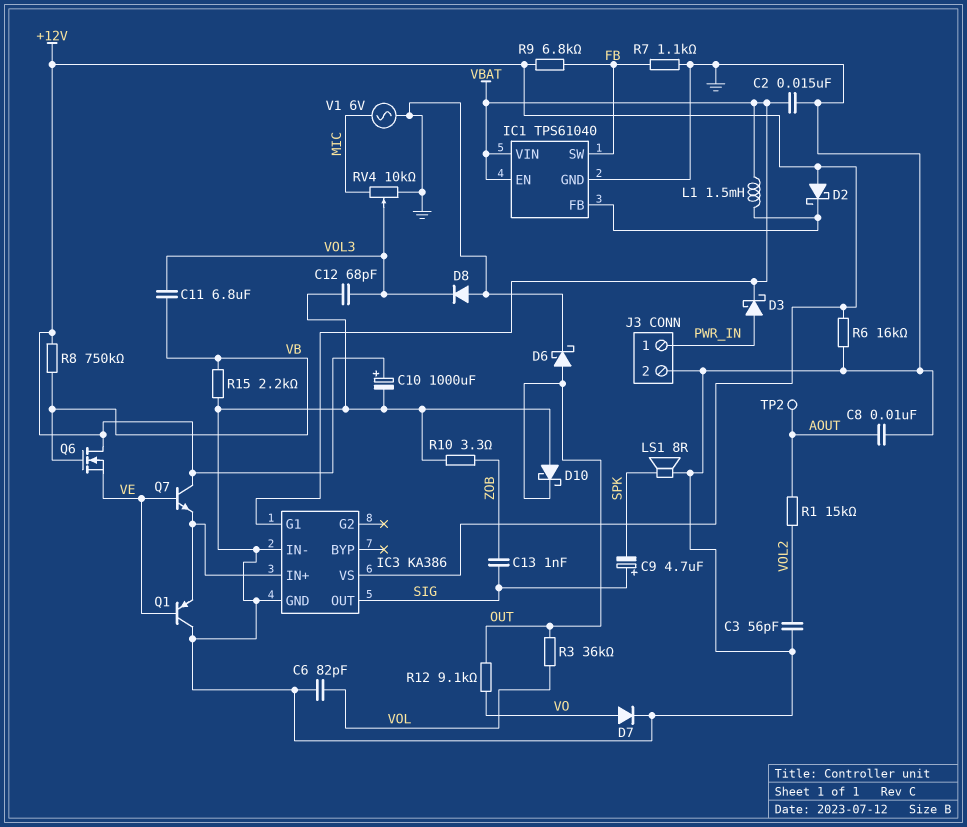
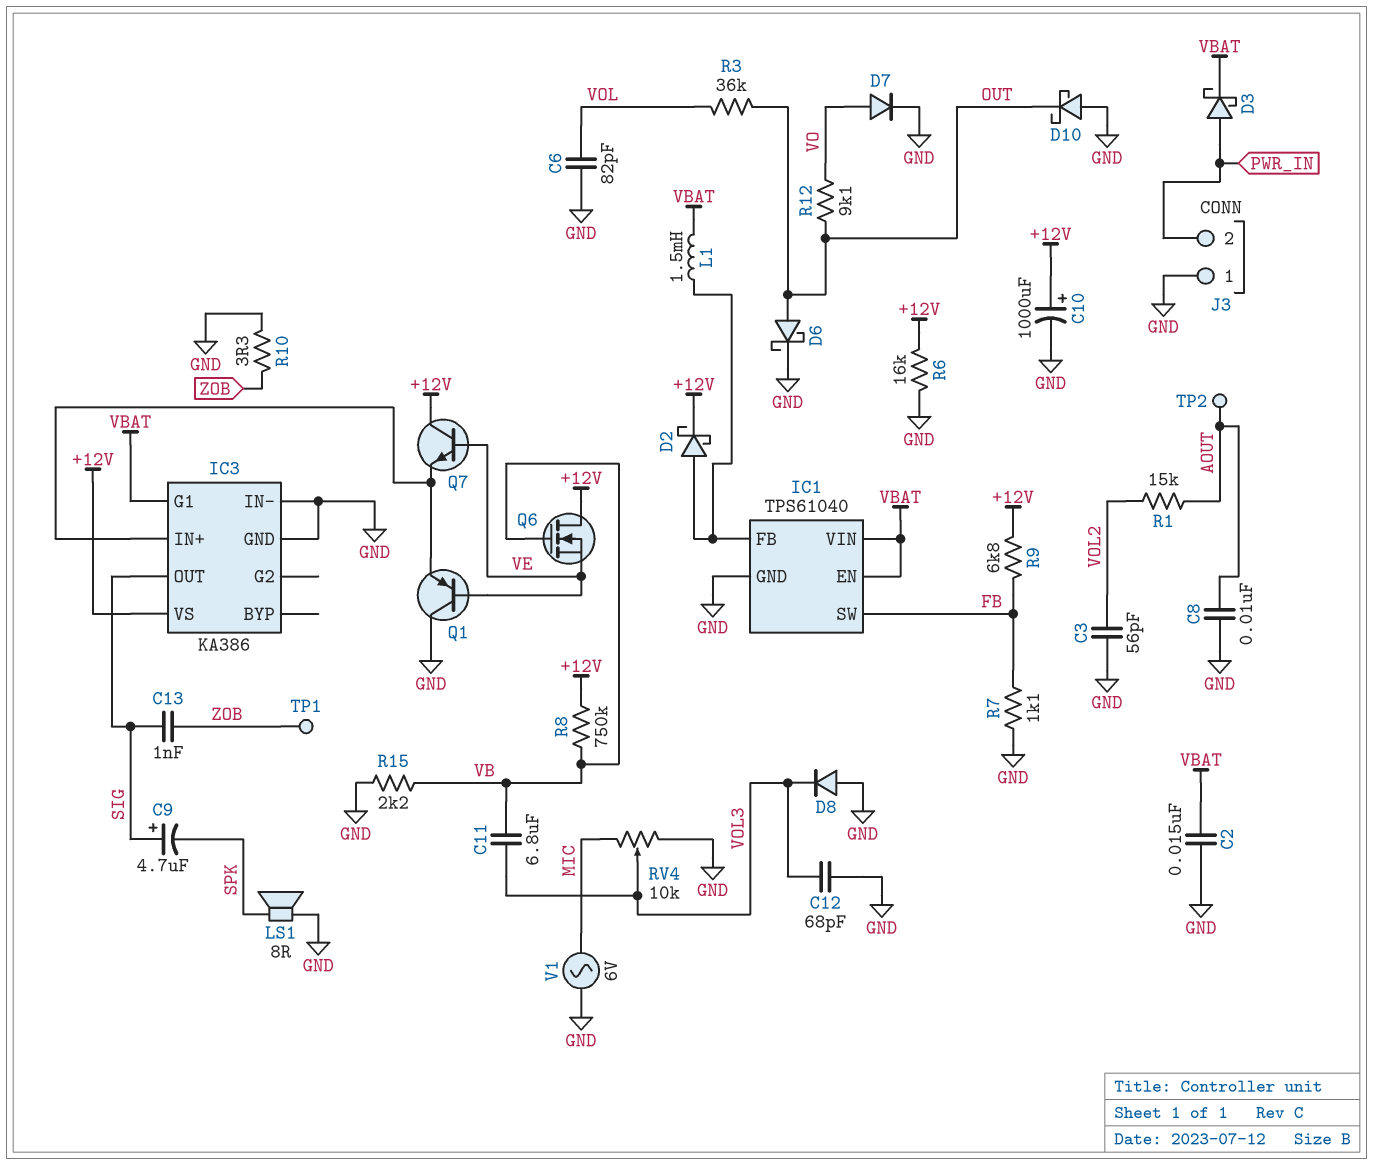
D2: schottky (A +12V, K IC1/FB) -> schottky (A IC1/FB, K +12V)
J3 pin 1: PWR_IN -> GND
J3 pin 2: GND -> PWR_IN
TP1: none -> test point (ZOB)

